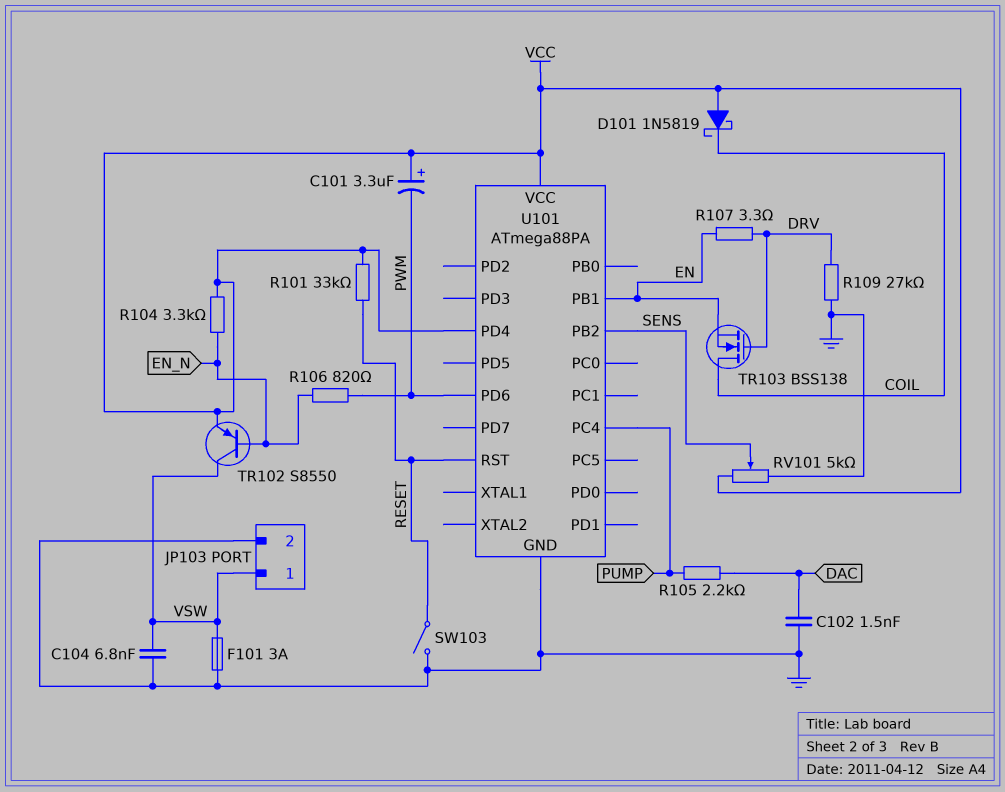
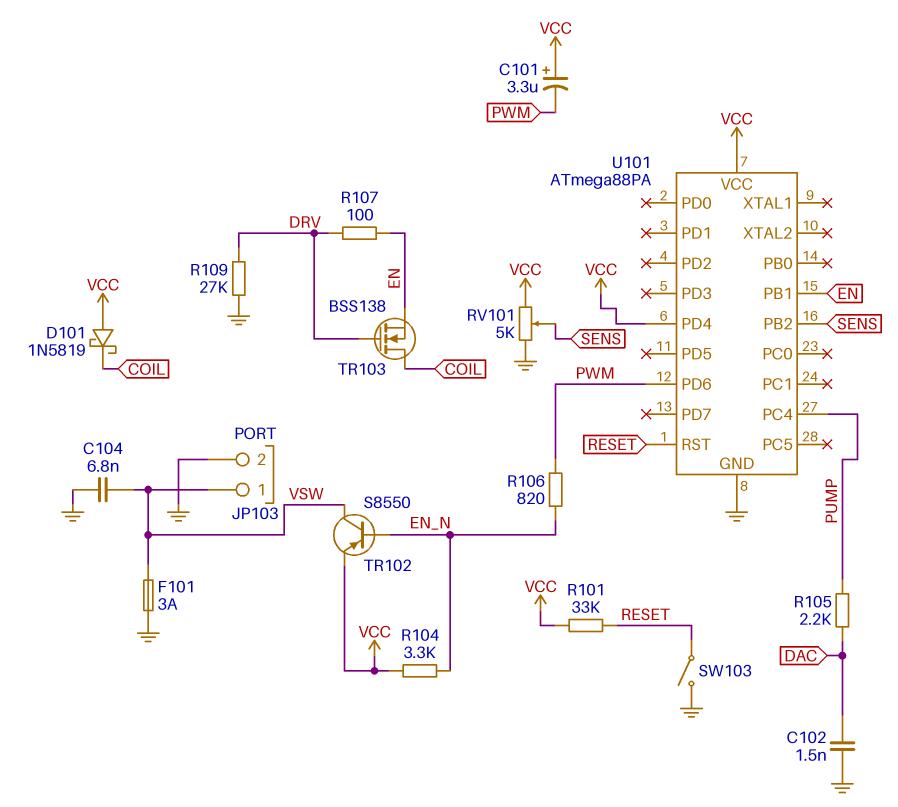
R107: 3.3 (DRV, EN) -> 100 (DRV, EN)

